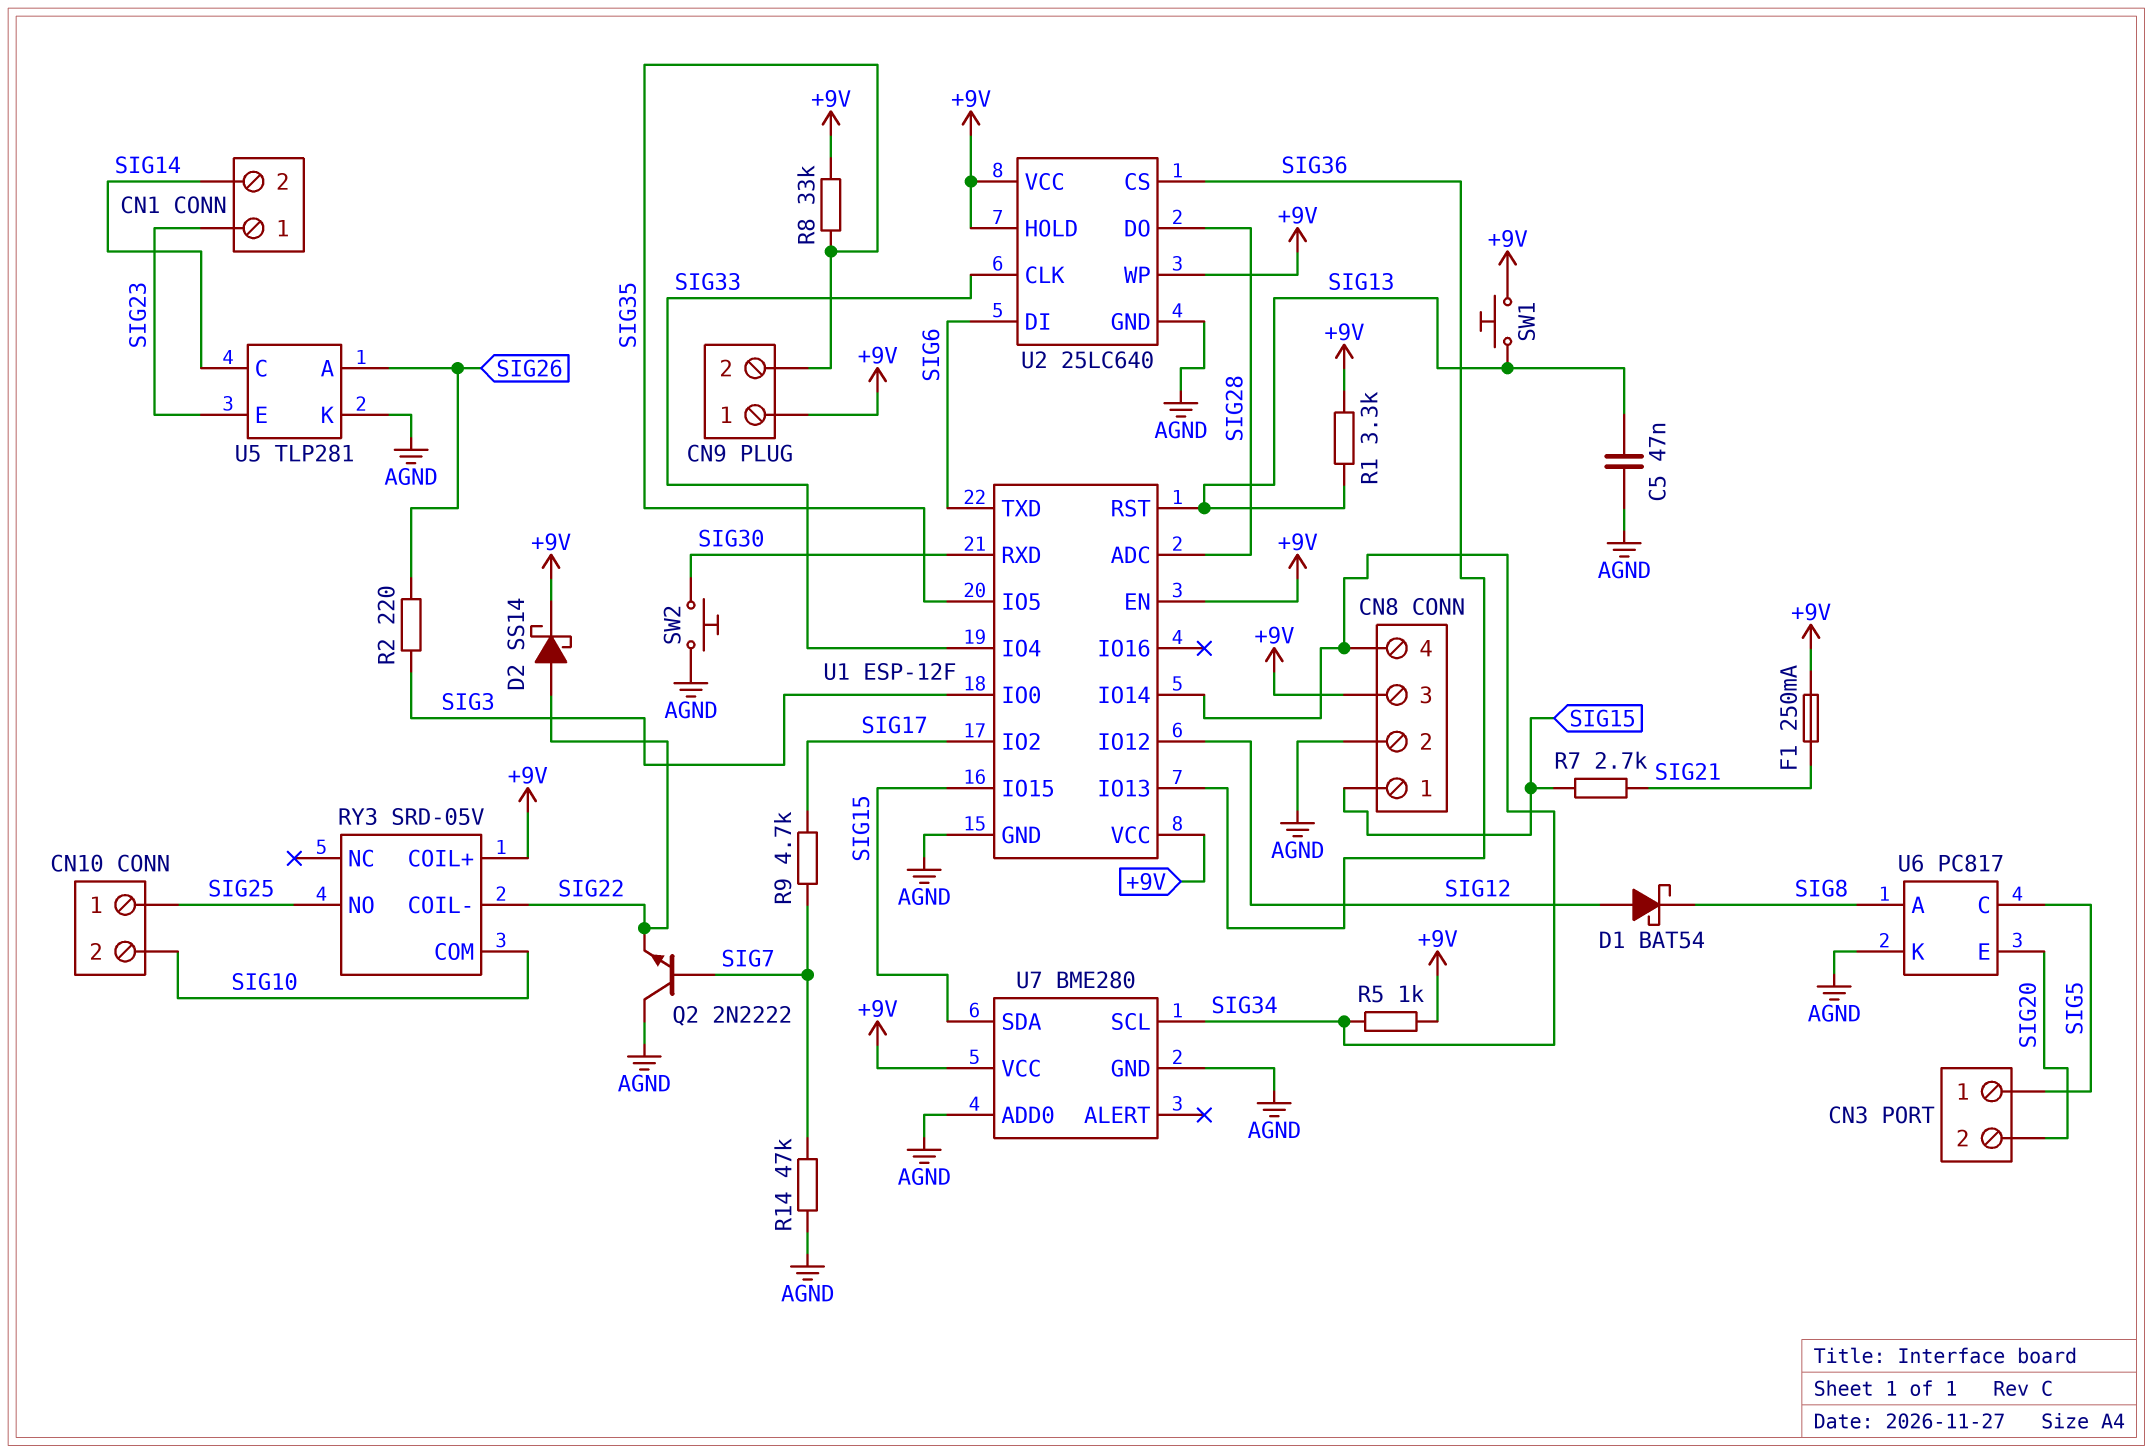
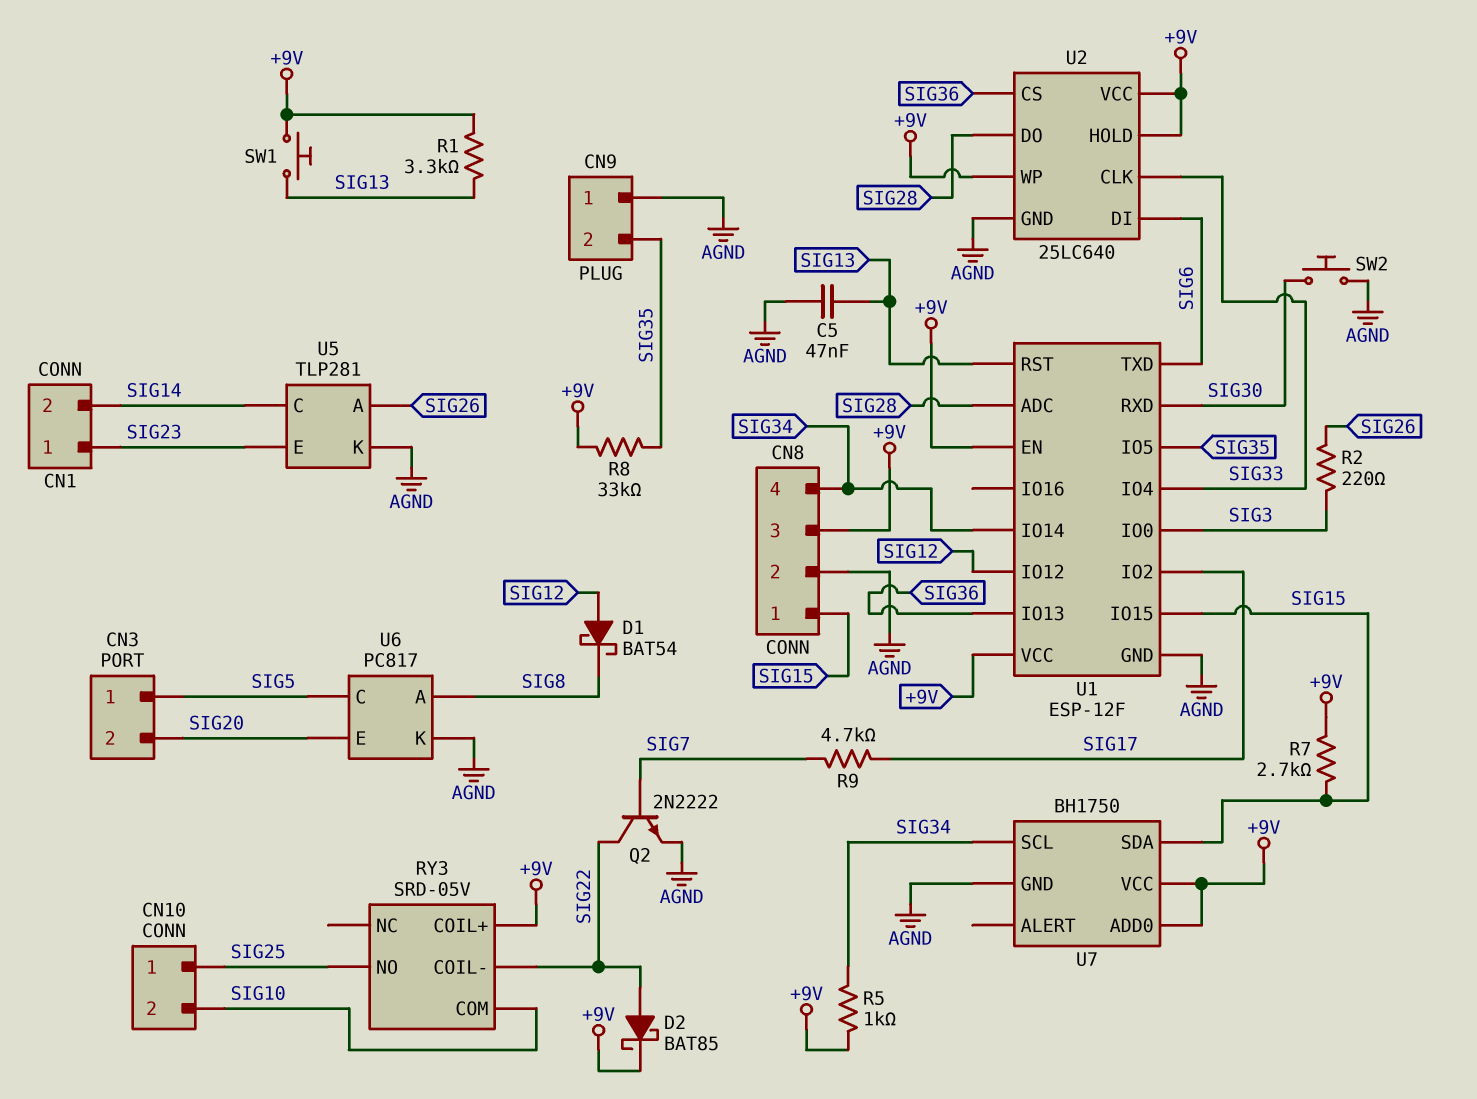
CN9 pin 1: +9V -> AGND
D2: schottky SS14 (A SIG22, K +9V) -> schottky BAT85 (A SIG22, K +9V)
F1: 250mA (+9V, SIG21) -> none
Q2: NPN 2N2222 (B SIG7, C AGND, E SIG22) -> NPN 2N2222 (B SIG7, C SIG22, E AGND)
R7: 2.7k (SIG15, SIG21) -> 2.7k (+9V, SIG15)
R14: 47k (AGND, SIG7) -> none
U7: BME280 -> BH1750
U7 pin ADD0: AGND -> +9V

